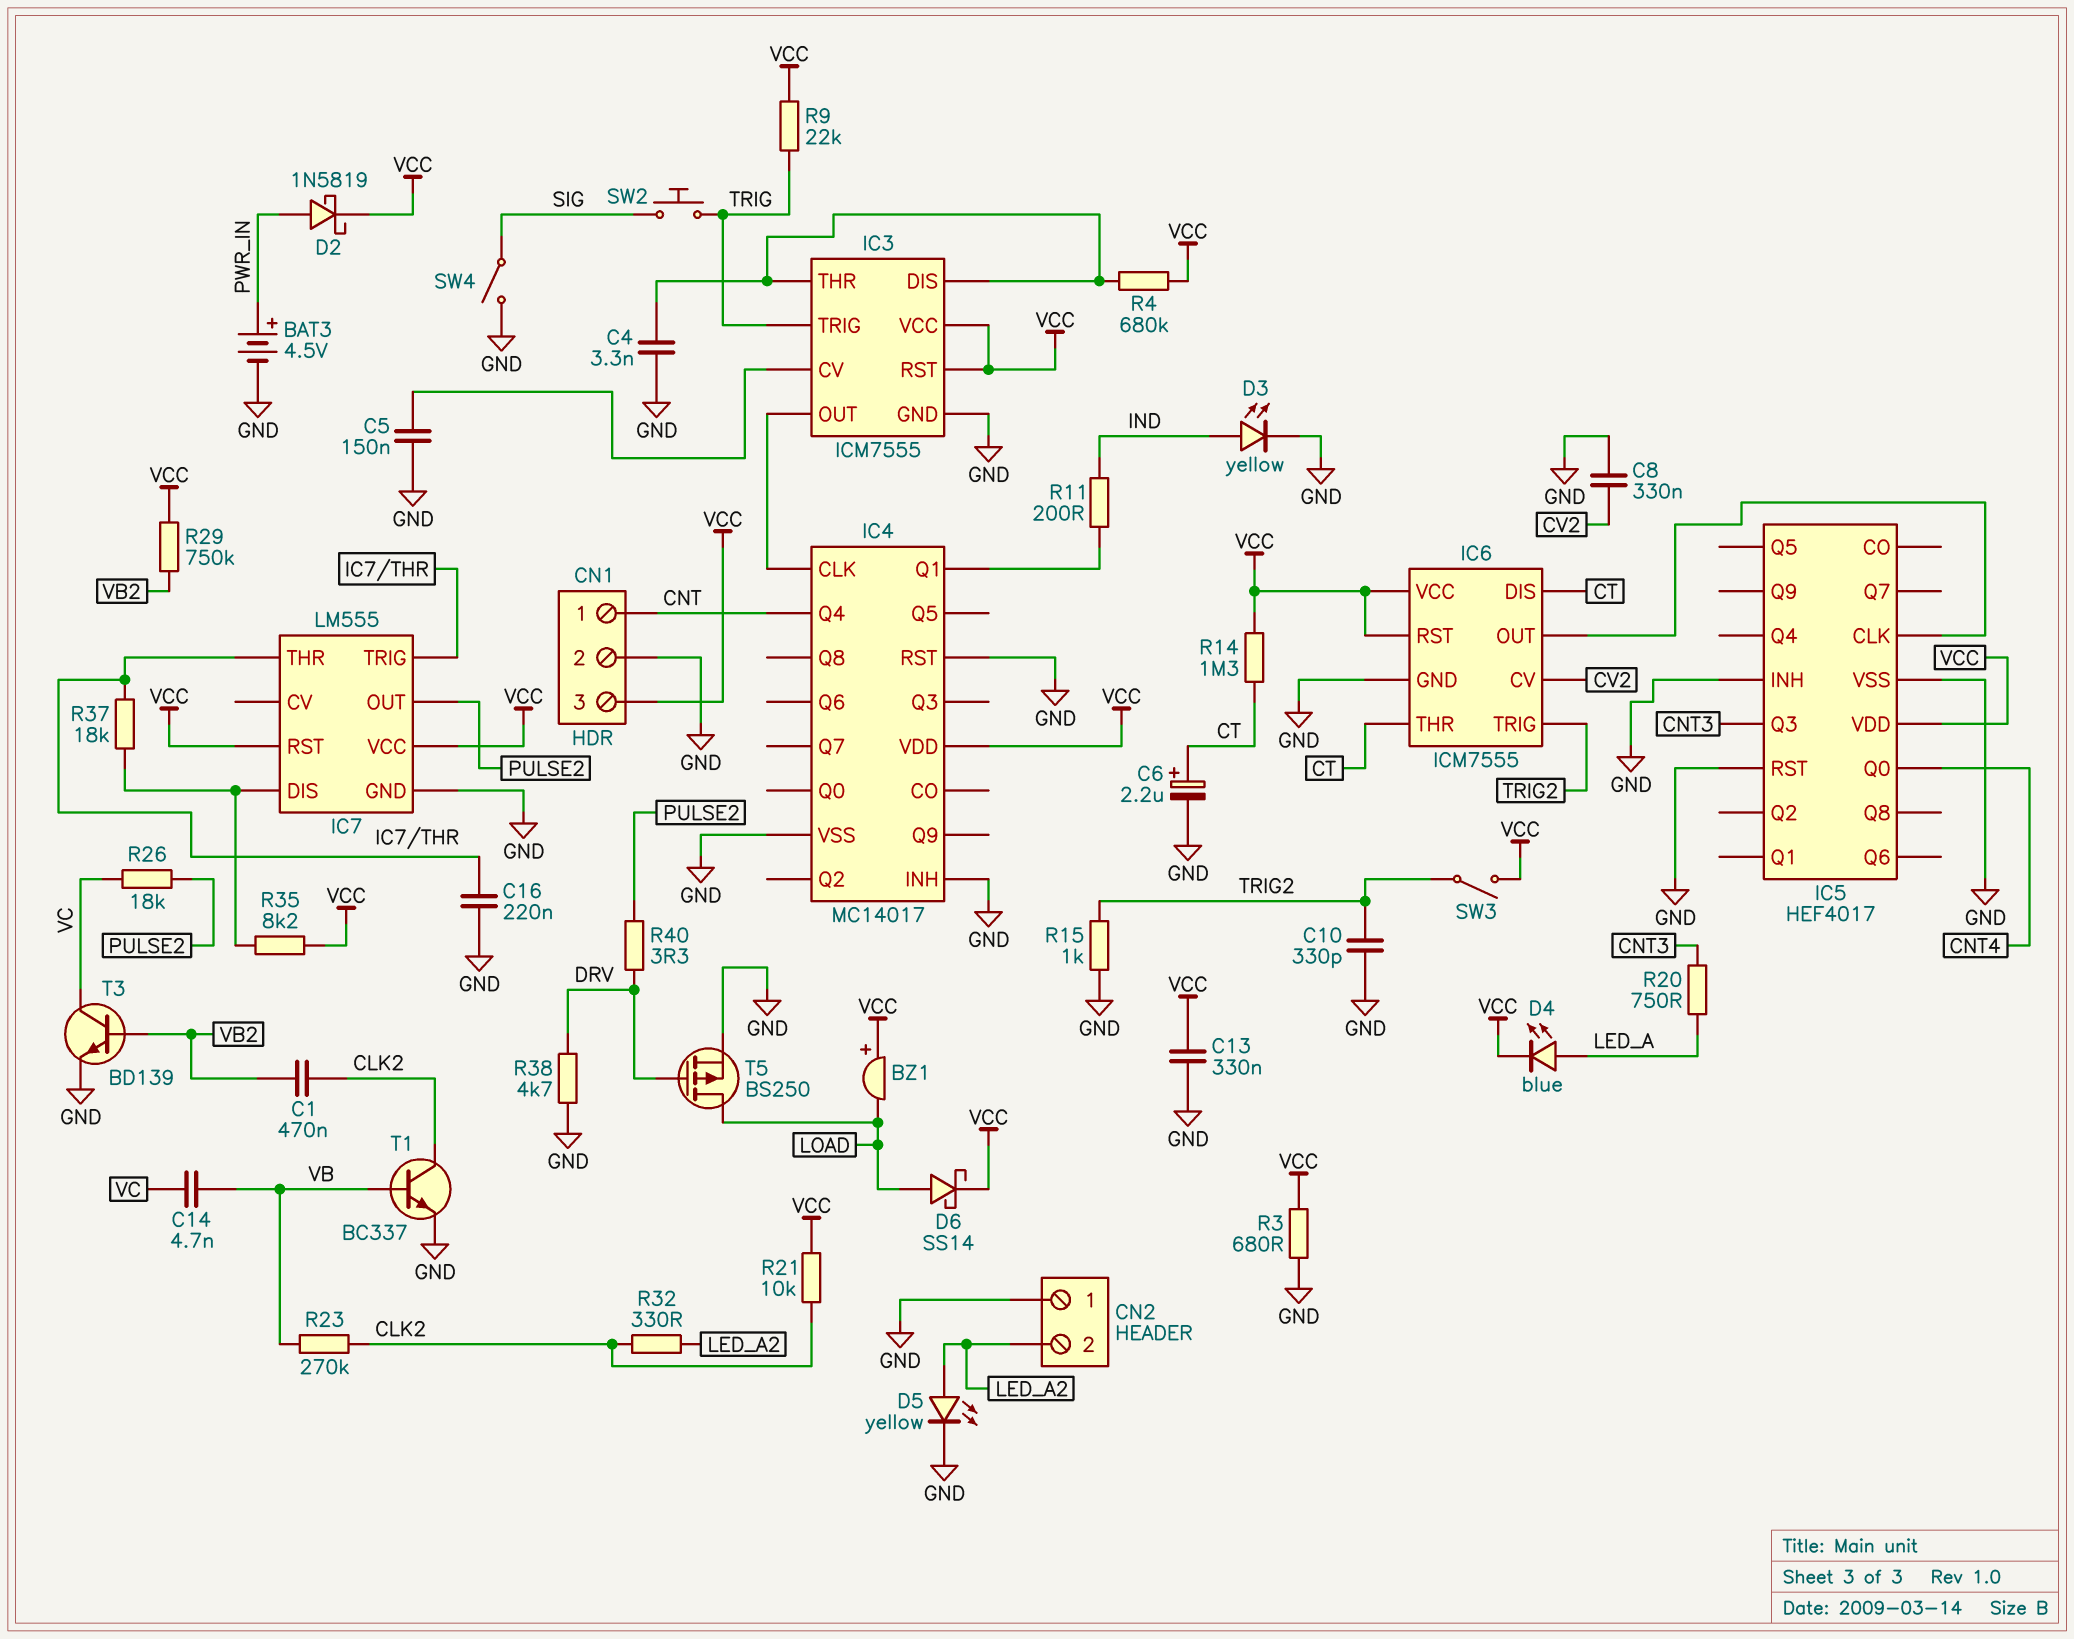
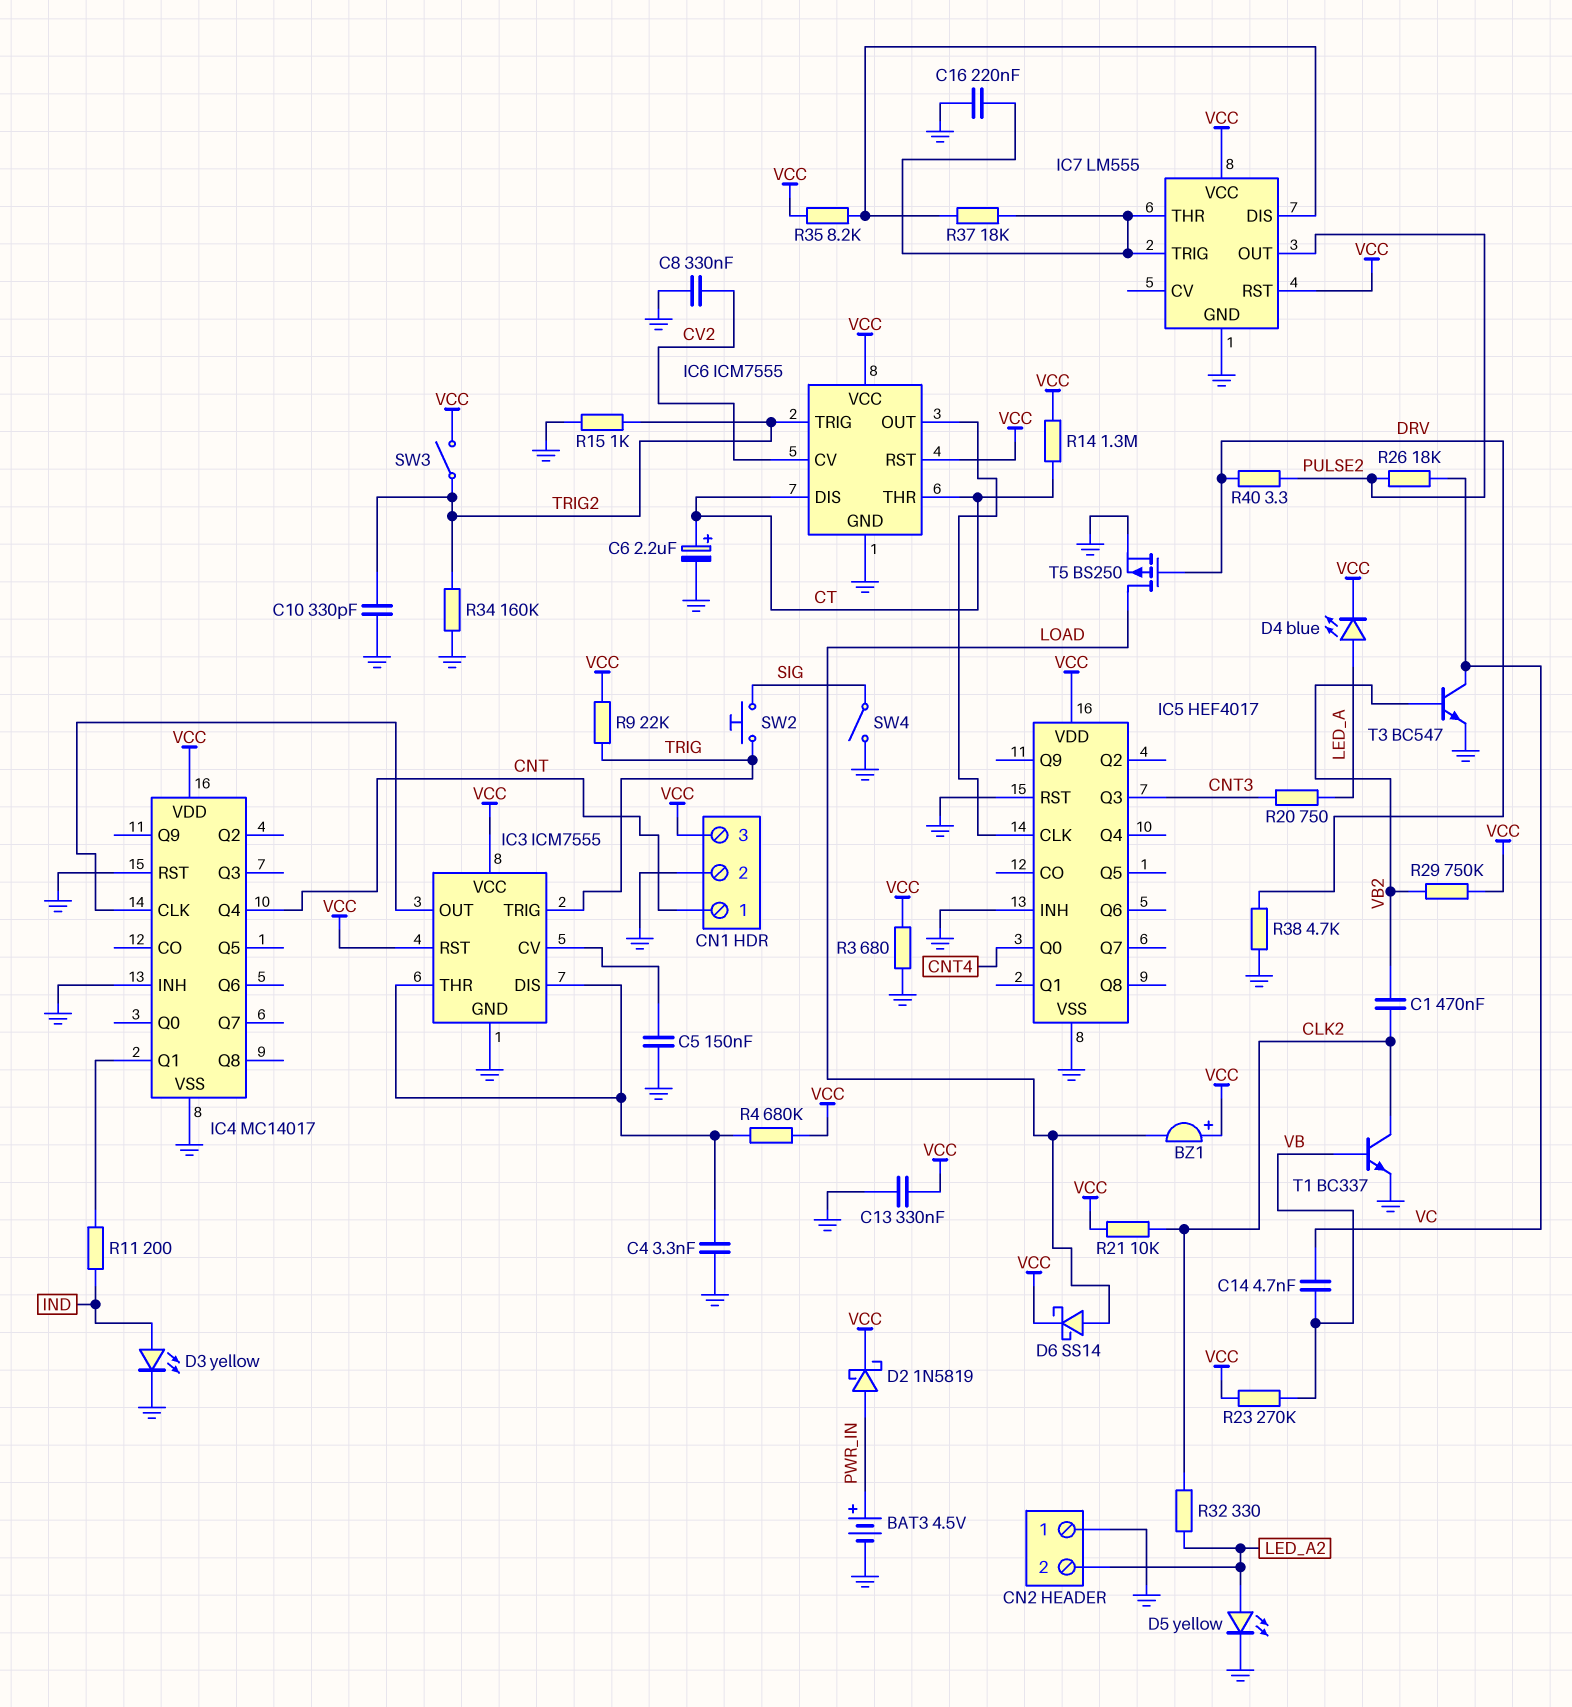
R23: 270k (CLK2, VB) -> 270k (VB, VCC)
R34: none -> 160k (GND, TRIG2)
T3: NPN BD139 (B VB2, C VC, E GND) -> NPN BC547 (B VB2, C VC, E GND)

